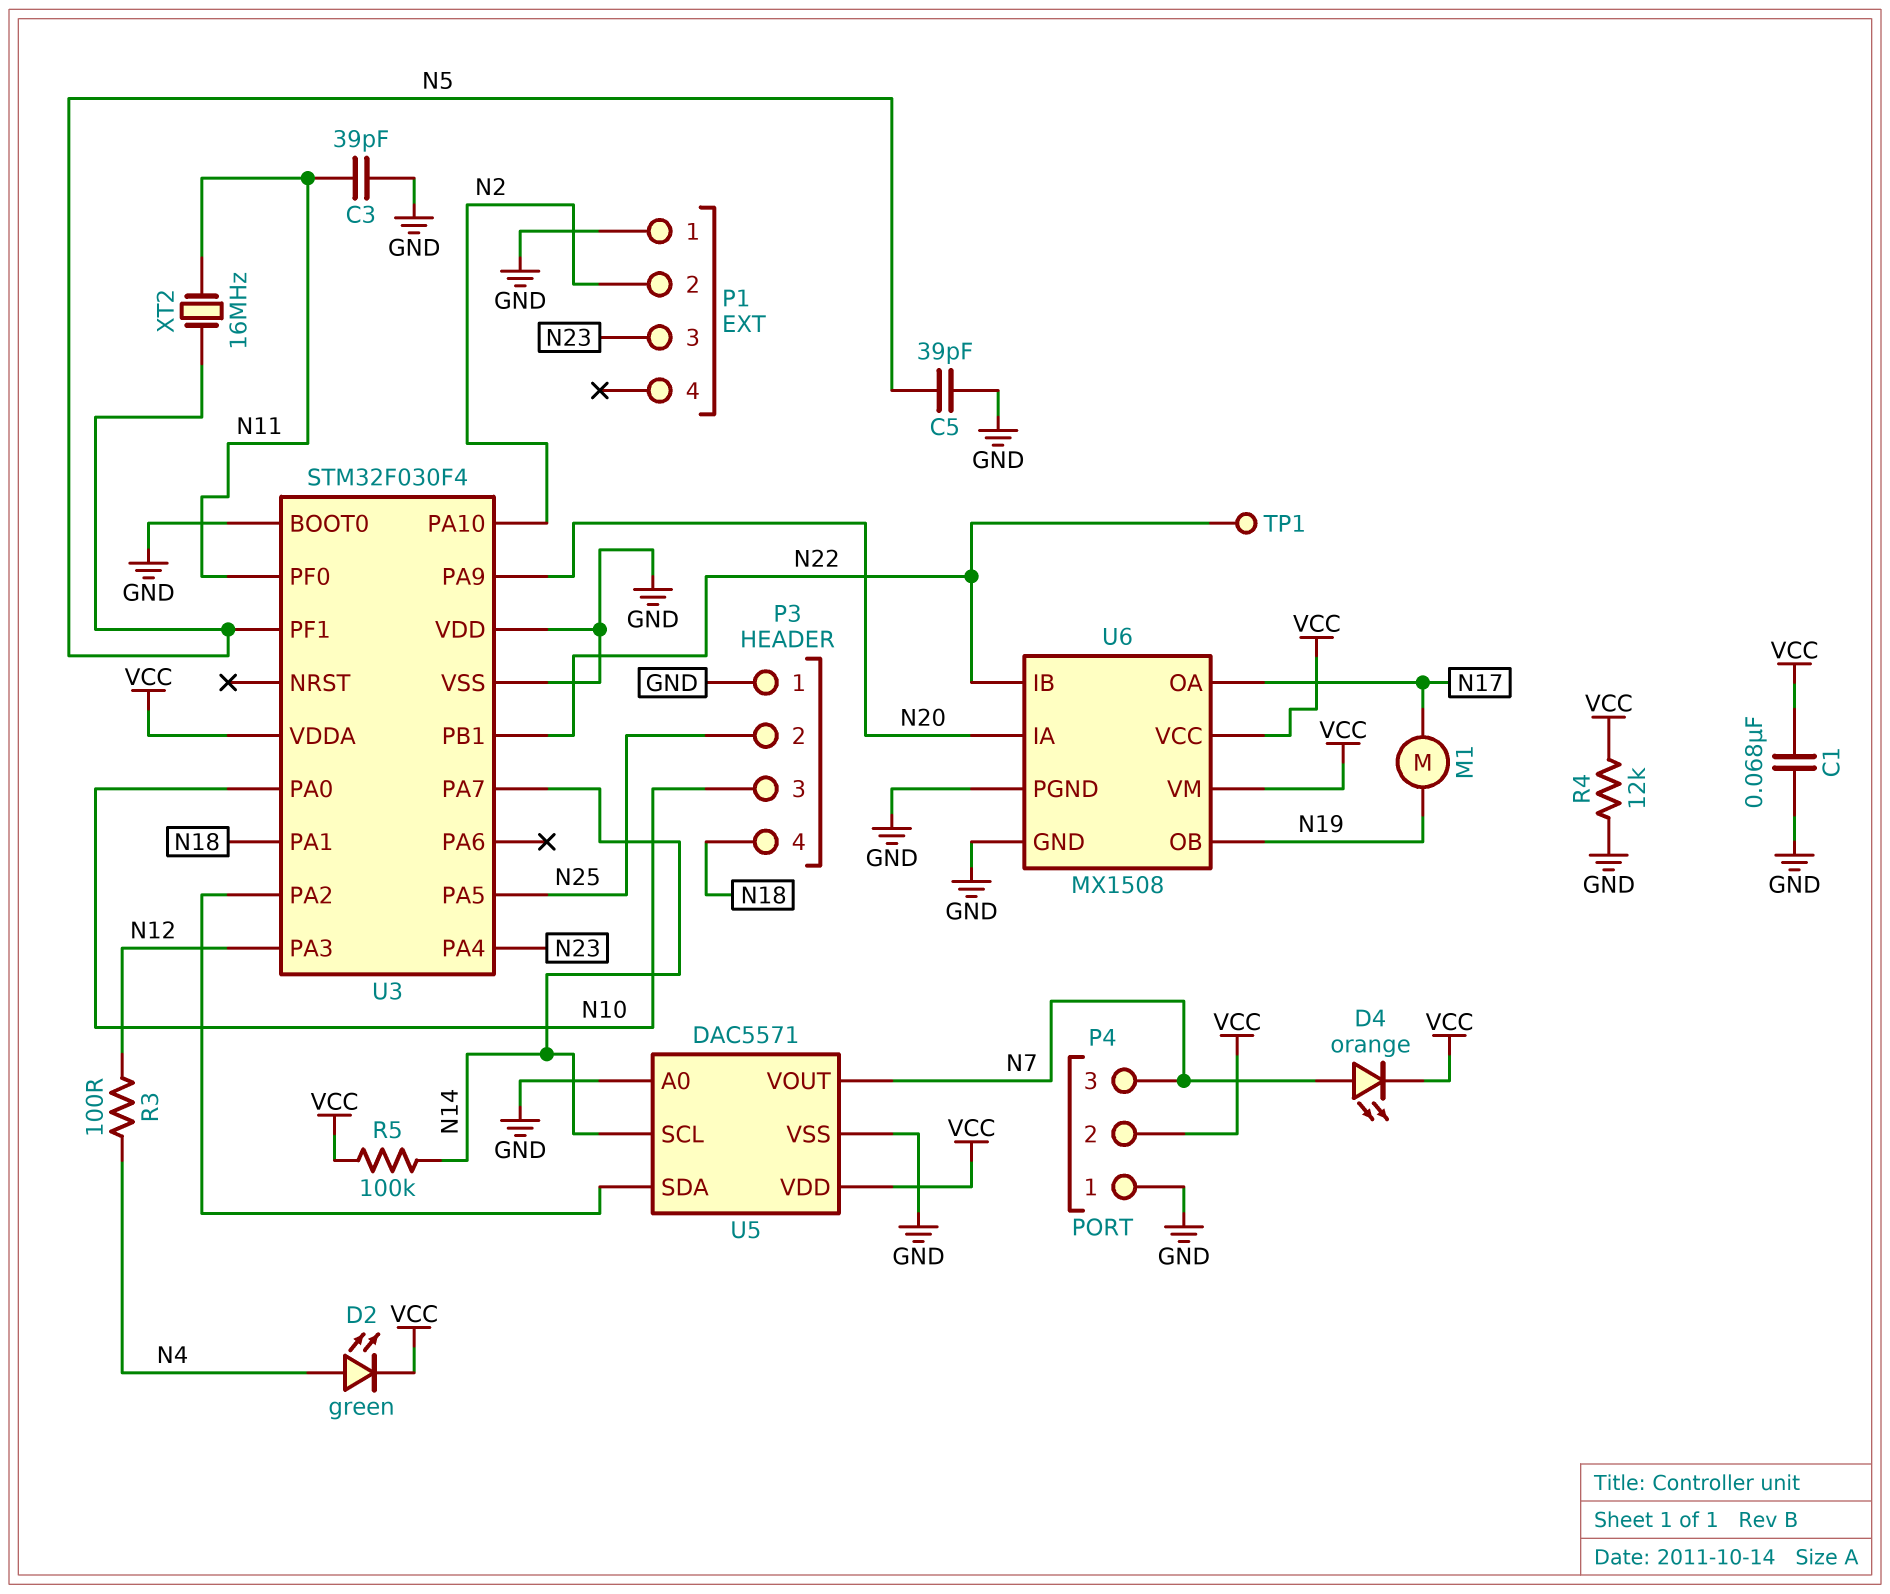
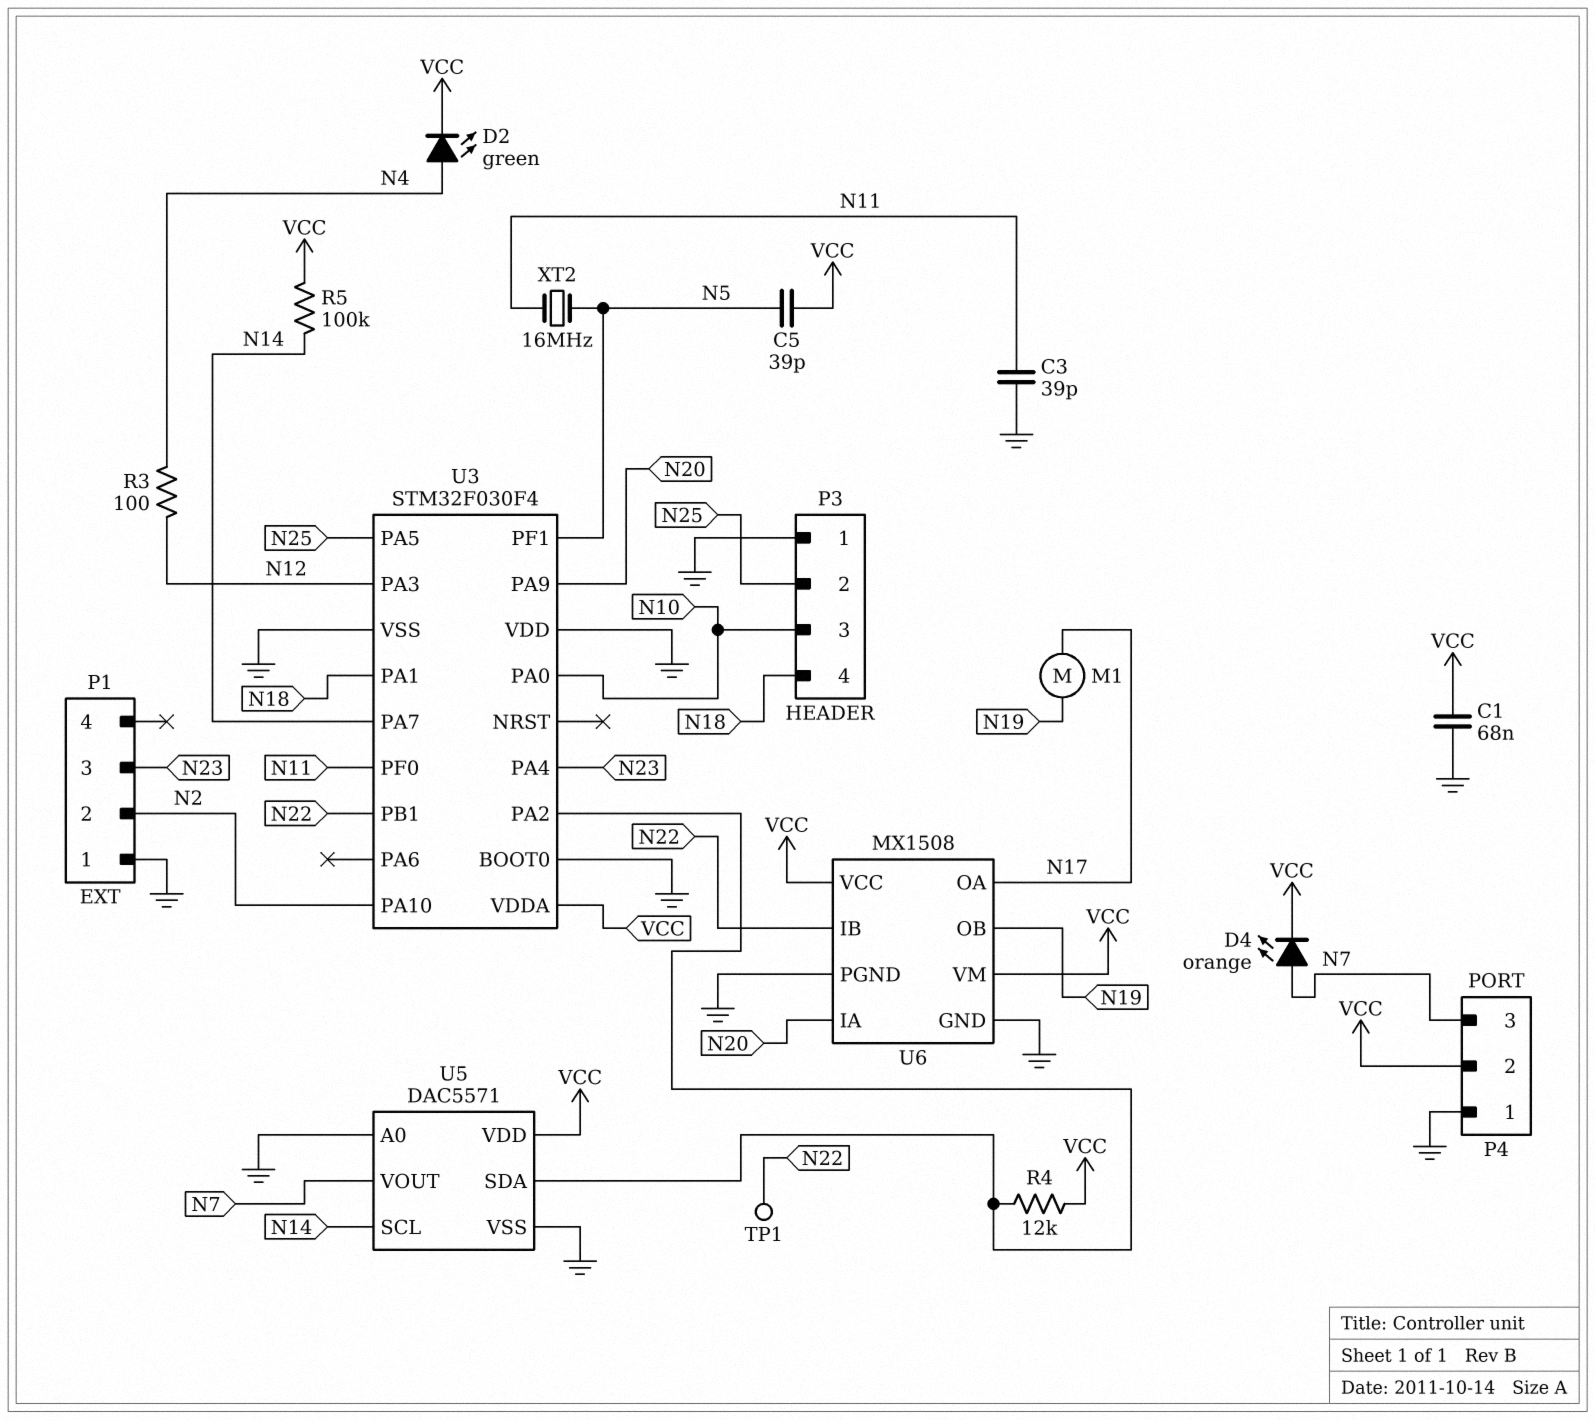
C5: 39pF (GND, N5) -> 39pF (N5, VCC)
R4: 12k (GND, VCC) -> 12k (U3/PA2, VCC)

